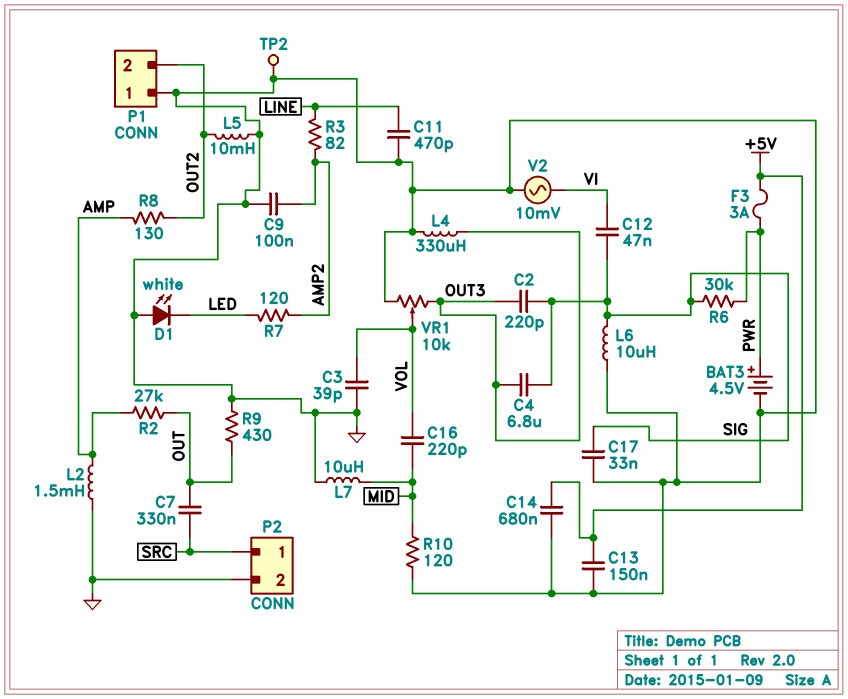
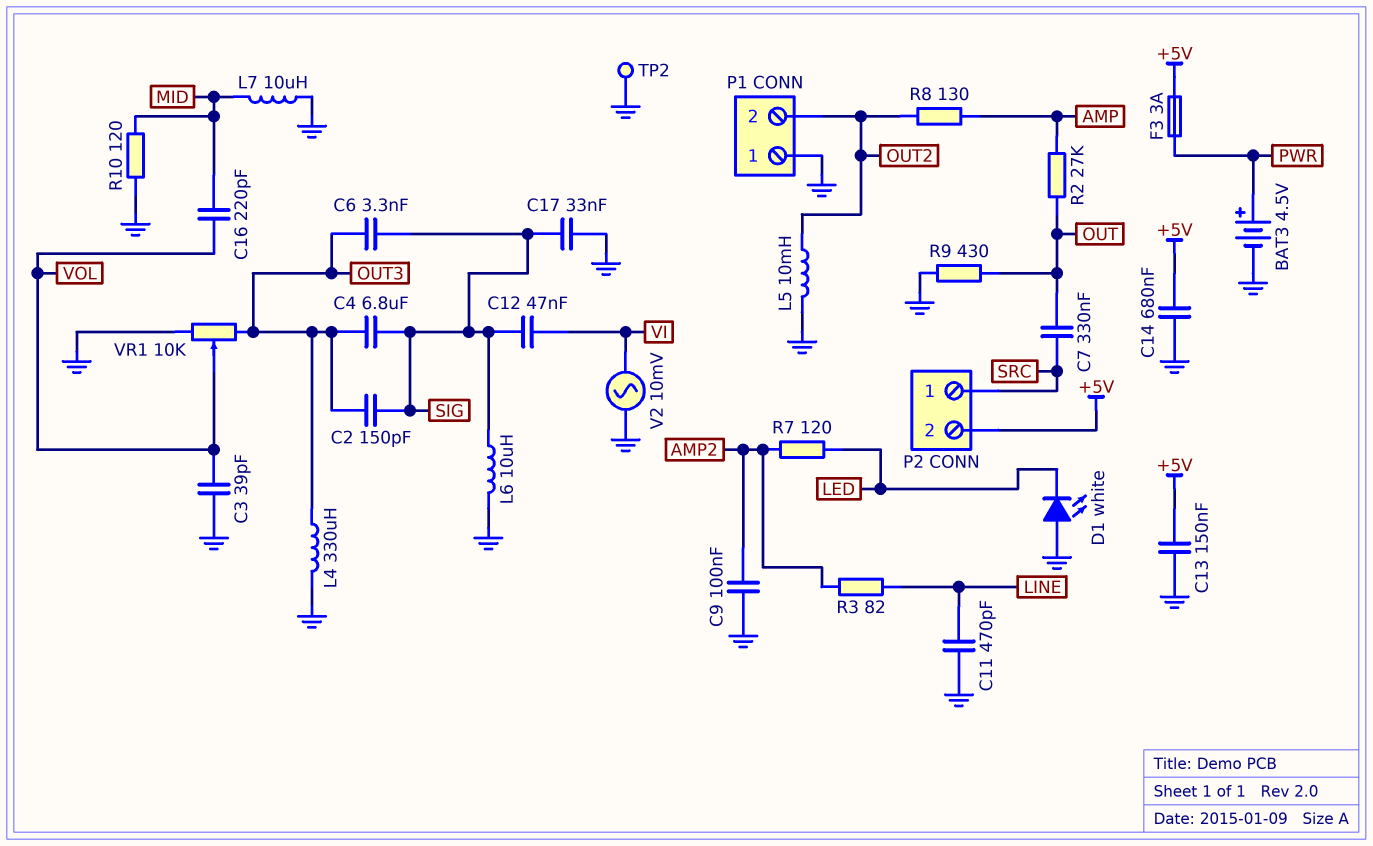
C2: 220pF (OUT3, SIG) -> 150pF (OUT3, SIG)
C6: none -> 3.3nF (OUT3, SIG)
L2: 1.5mH (AMP, GND) -> none
P2 pin 2: GND -> +5V
R6: 30k (PWR, SIG) -> none

